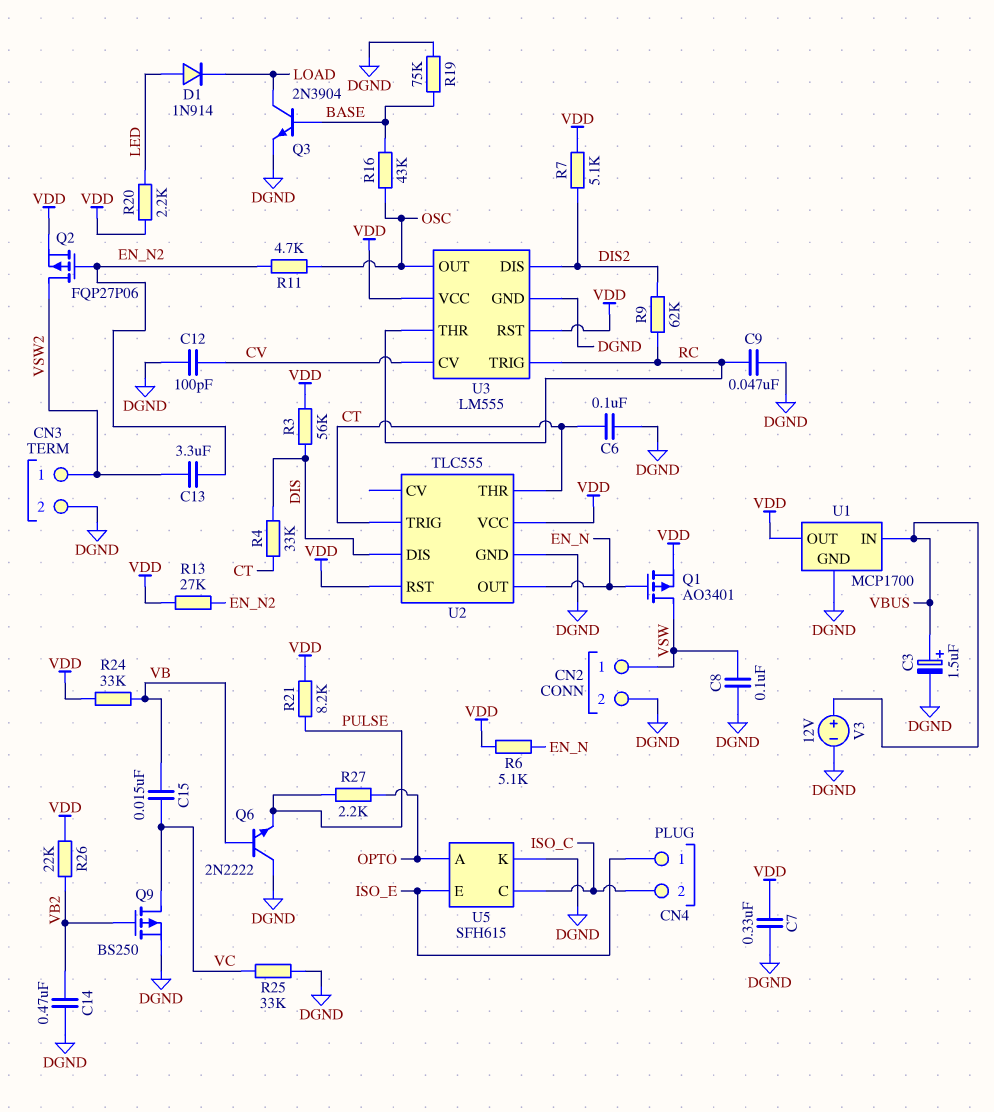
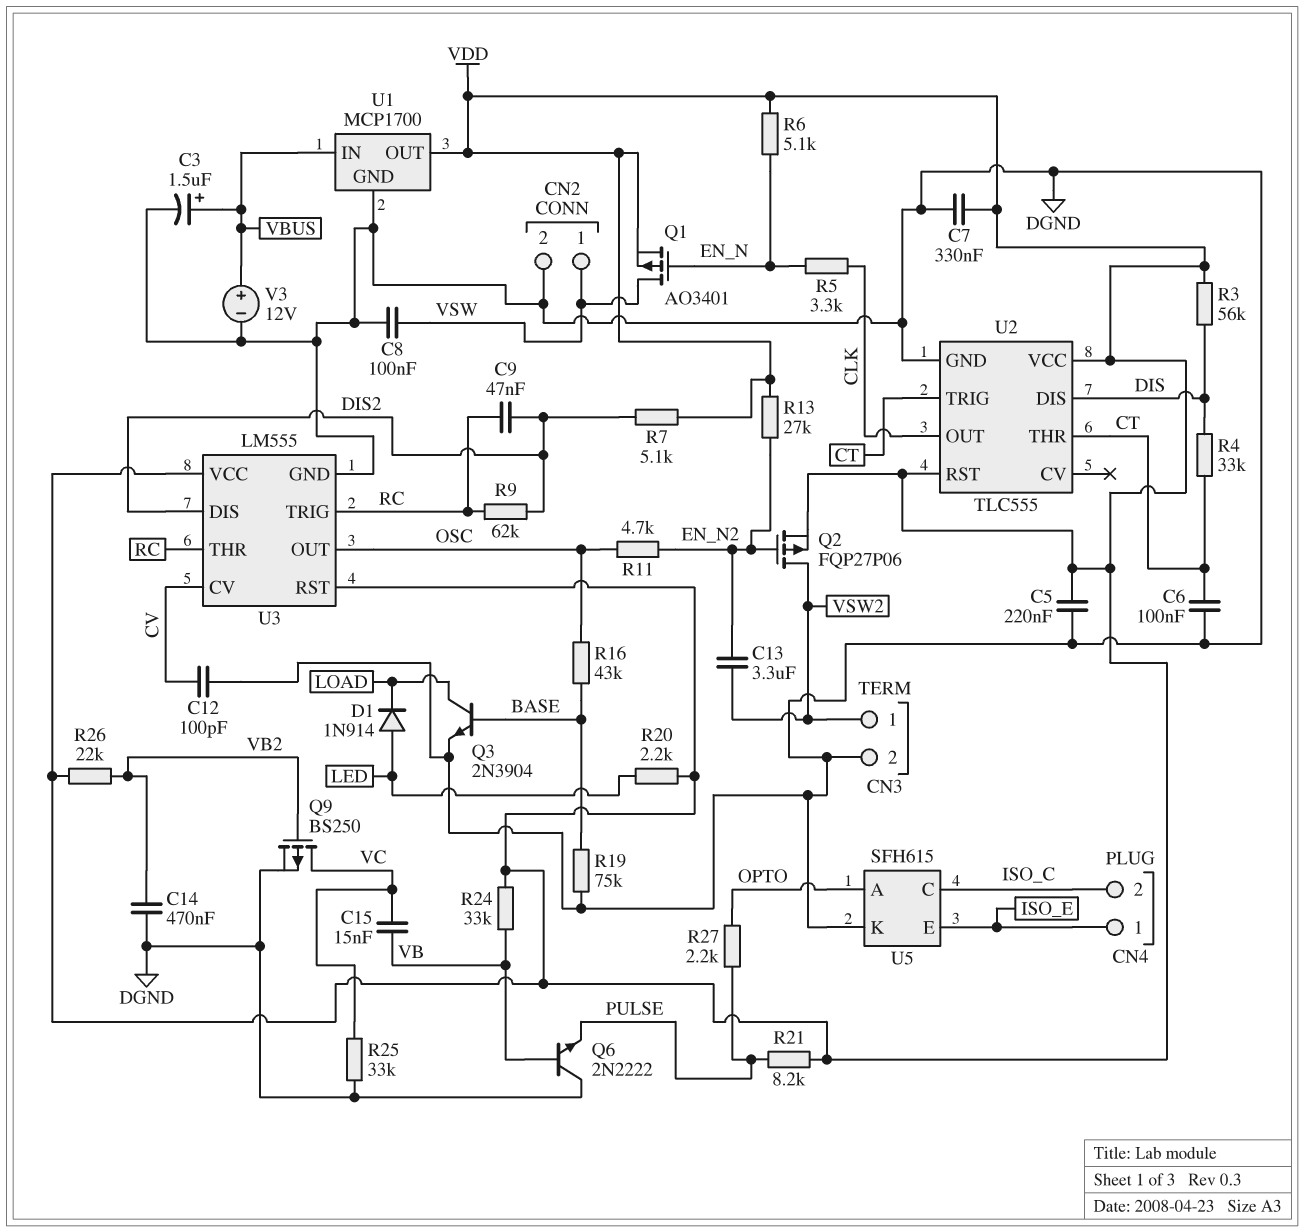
C5: none -> 220nF (DGND, VDD)
C9: 47nF (DGND, RC) -> 47nF (DIS2, RC)
R5: none -> 3.3k (CLK, EN_N)
U2 pin OUT: EN_N -> CLK

